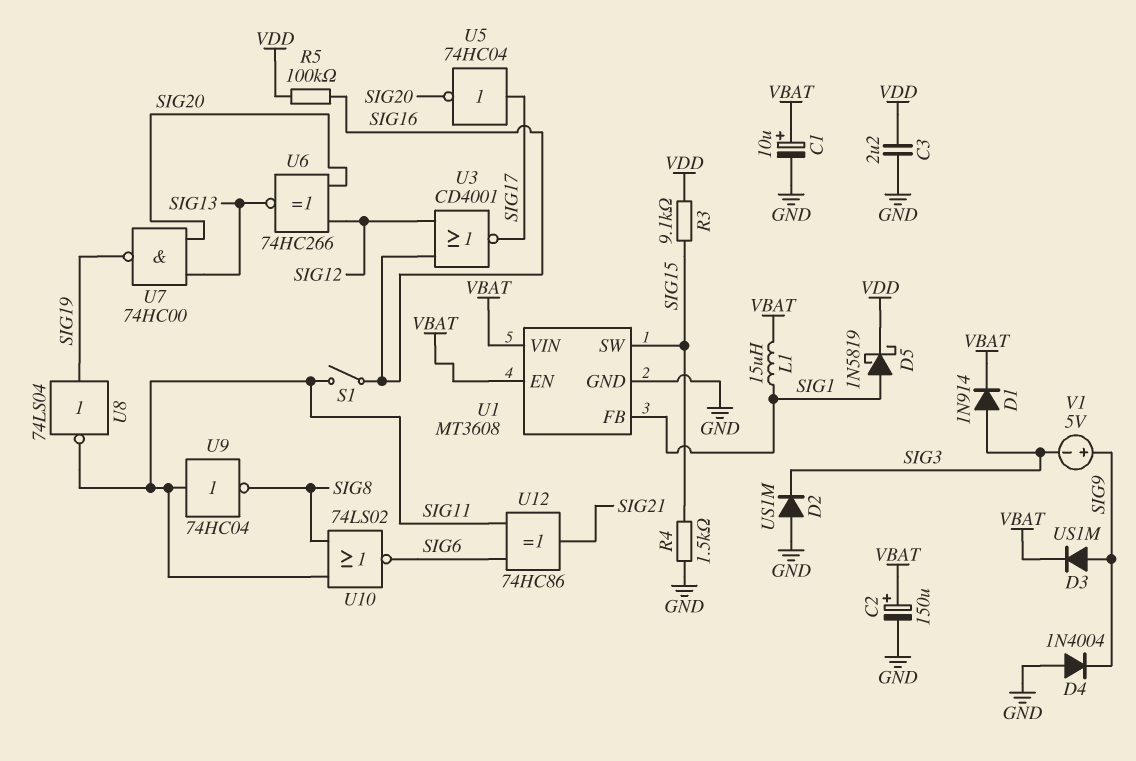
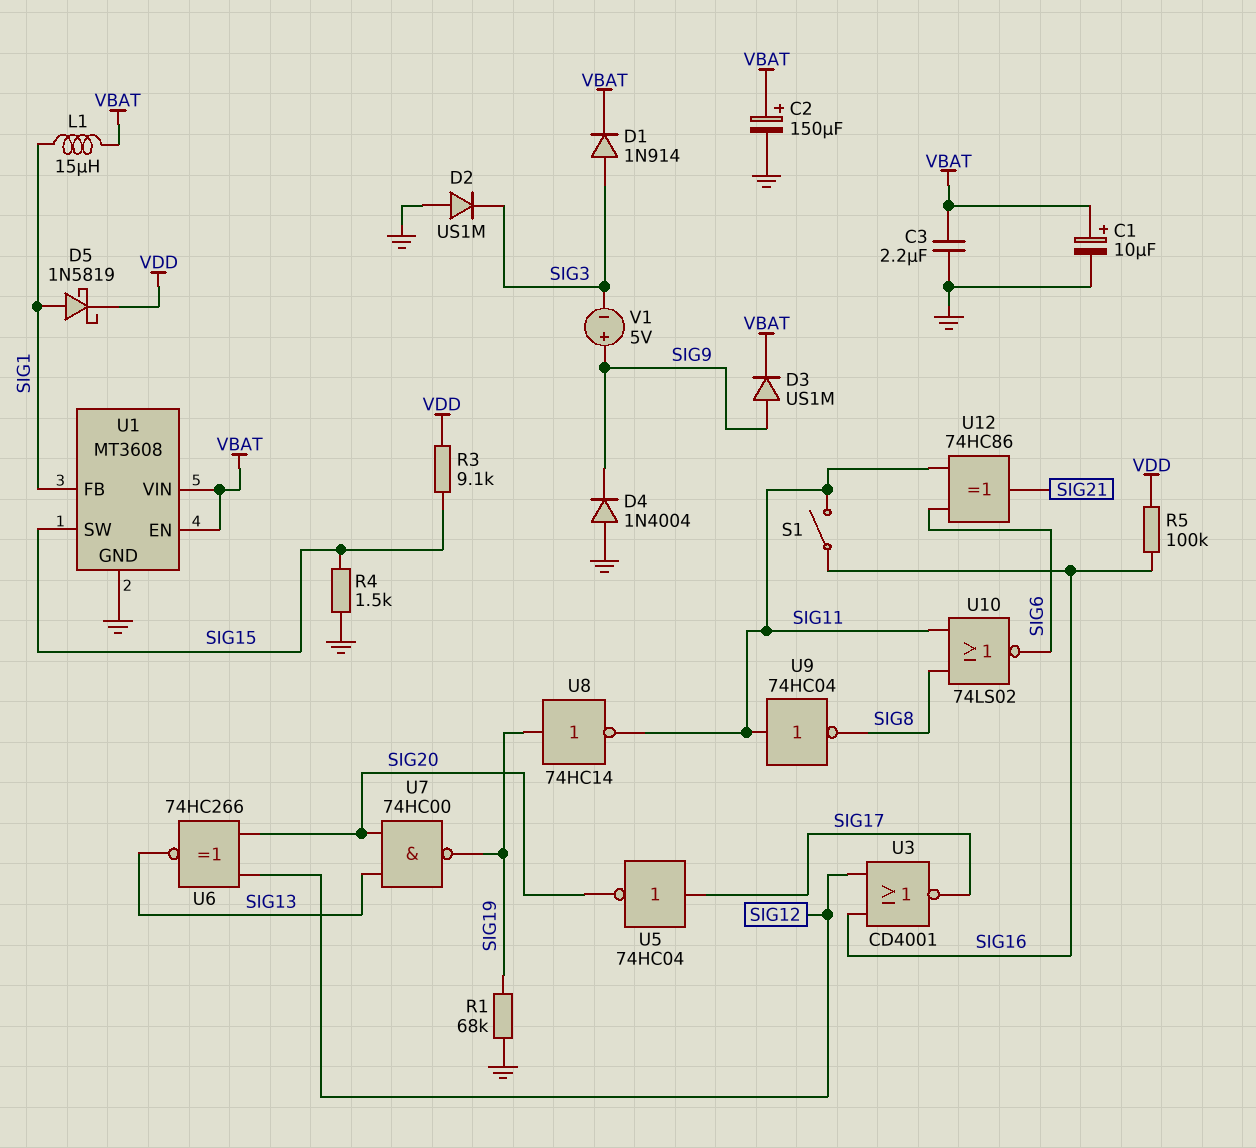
C3: 2.2uF (GND, VDD) -> 2.2uF (GND, VBAT)
R1: none -> 68k (GND, SIG19)
U8: NOT 74LS04 (in SIG19, out SIG11) -> NOT 74HC14 (in SIG19, out SIG11)

